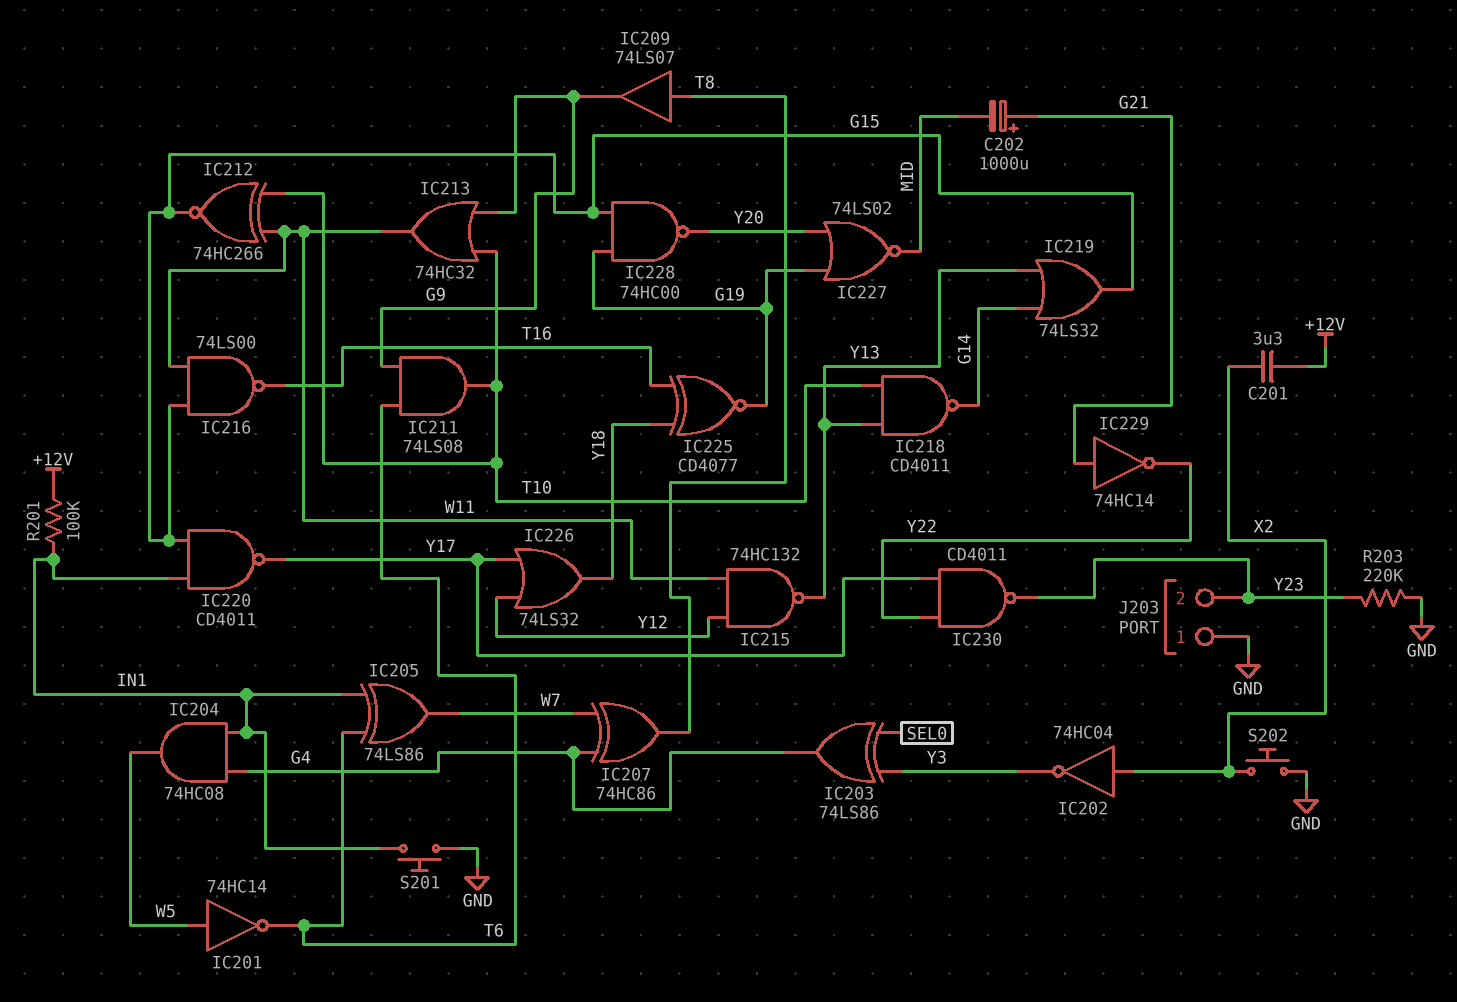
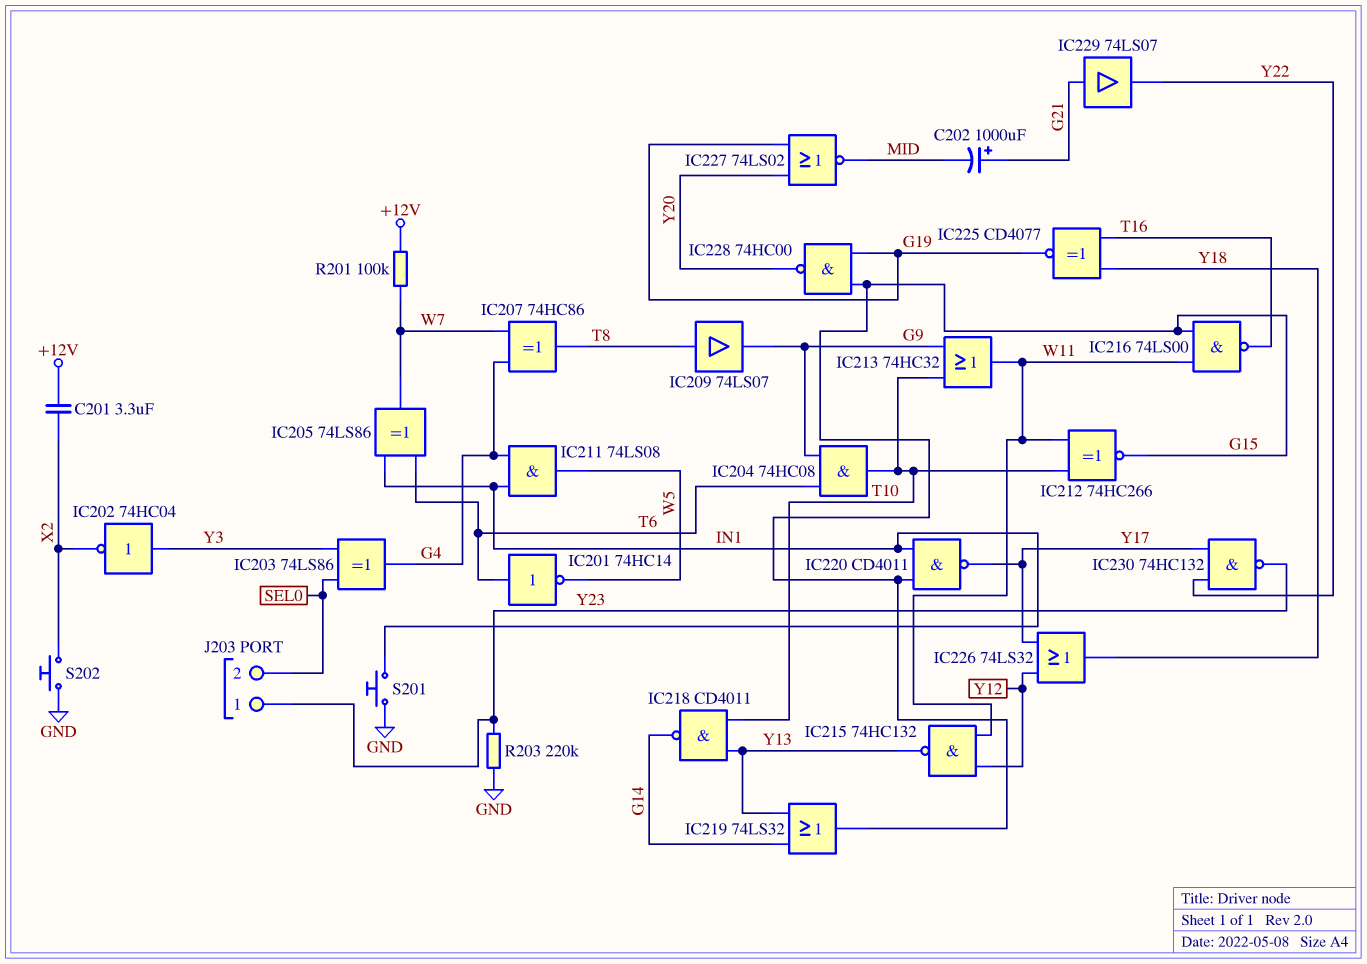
IC201: NOT 74HC14 (in W5, out T6) -> NOT 74HC14 (in T6, out W5)
IC202: NOT 74HC04 (in X2, out Y3) -> NOT 74HC04 (in Y3, out X2)
IC204: AND 74HC08 (in G4, in IN1, out W5) -> AND 74HC08 (in G9, in T6, out T10)
IC211: AND 74LS08 (in G9, in T6, out T10) -> AND 74LS08 (in G4, in IN1, out W5)
IC229: NOT 74HC14 (in G21, out Y22) -> buffer 74LS07 (in G21, out Y22)
IC230: NAND CD4011 (in Y17, in Y22, out Y23) -> NAND 74HC132 (in Y17, in Y22, out Y23)
J203 pin 1: GND -> Y23
J203 pin 2: Y23 -> SEL0
R201: 100k (+12V, IN1) -> 100k (+12V, W7)

